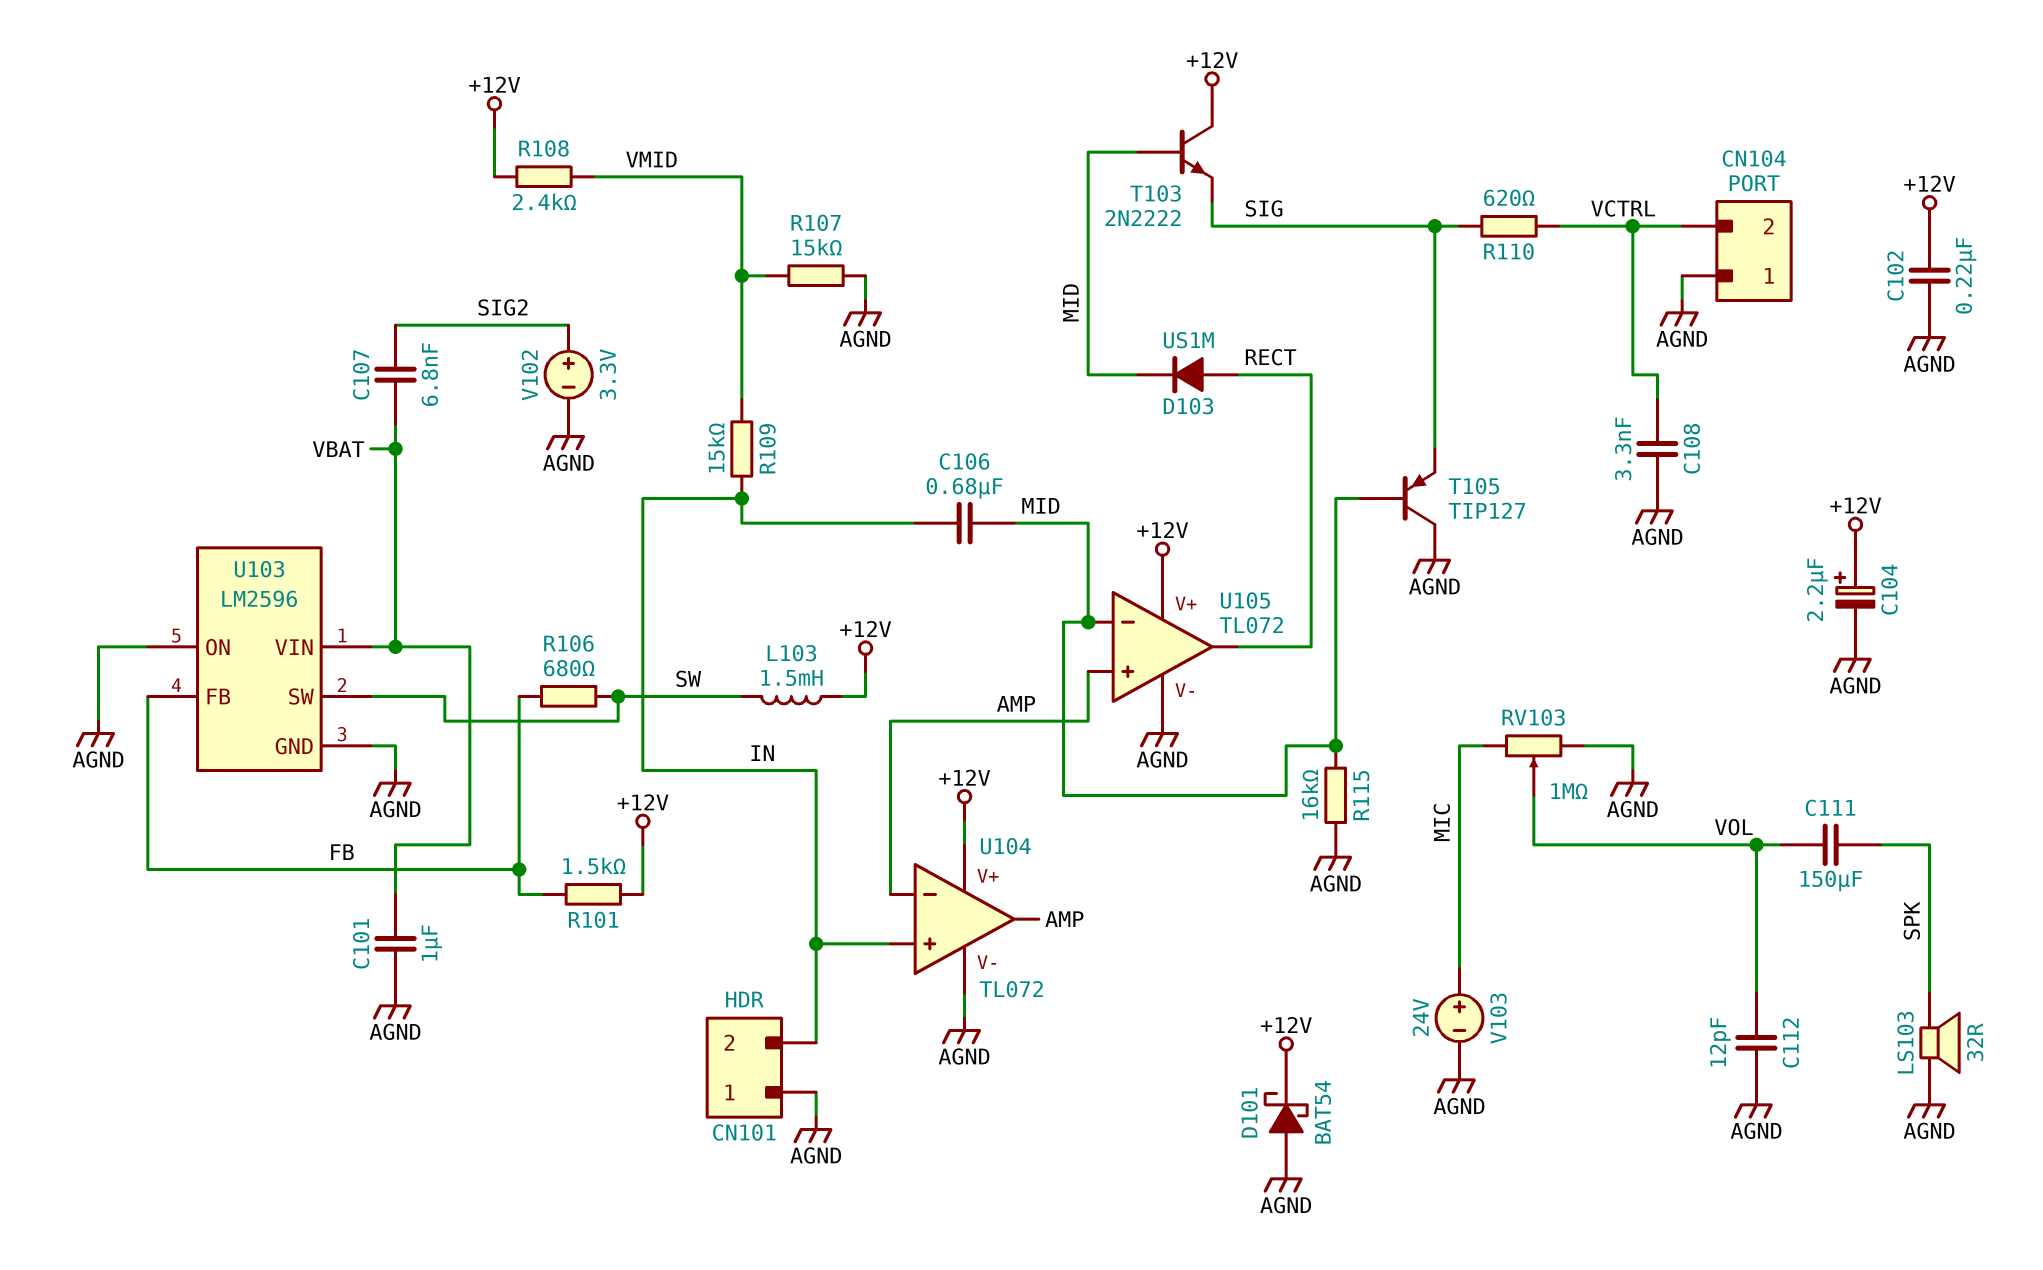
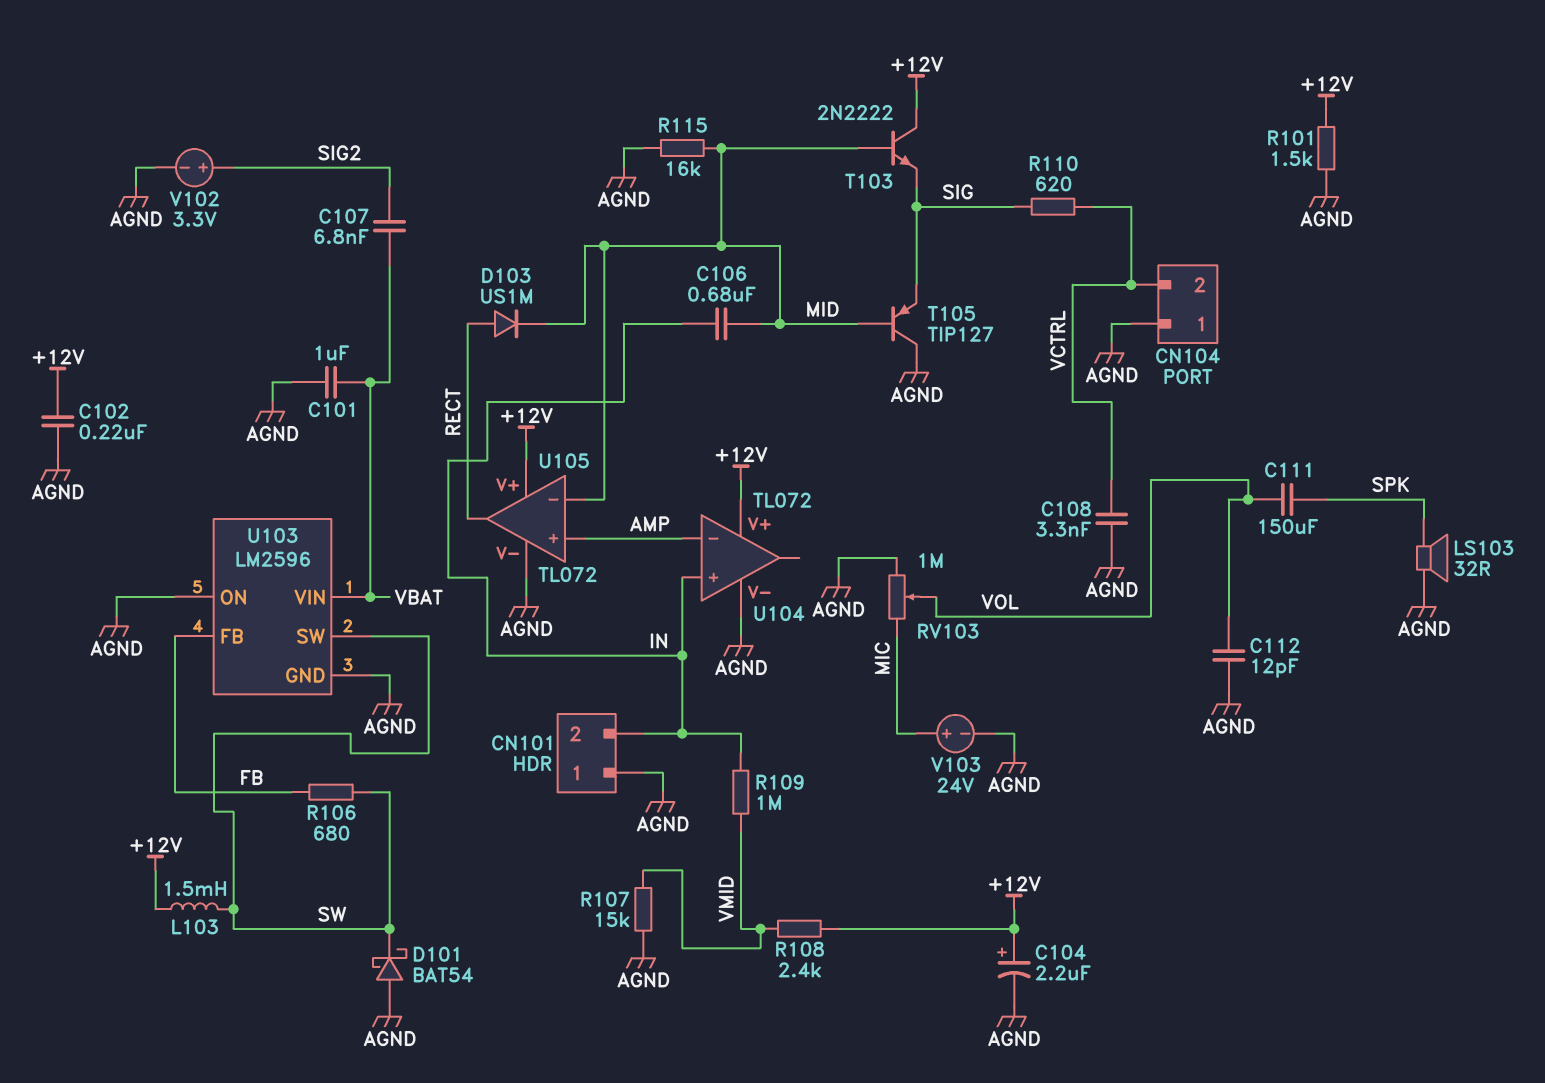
D101: schottky BAT54 (A AGND, K +12V) -> schottky BAT54 (A AGND, K SW)
R101: 1.5k (+12V, FB) -> 1.5k (+12V, AGND)
R109: 15k (IN, VMID) -> 1M (IN, VMID)
U104 pin out: AMP -> none

